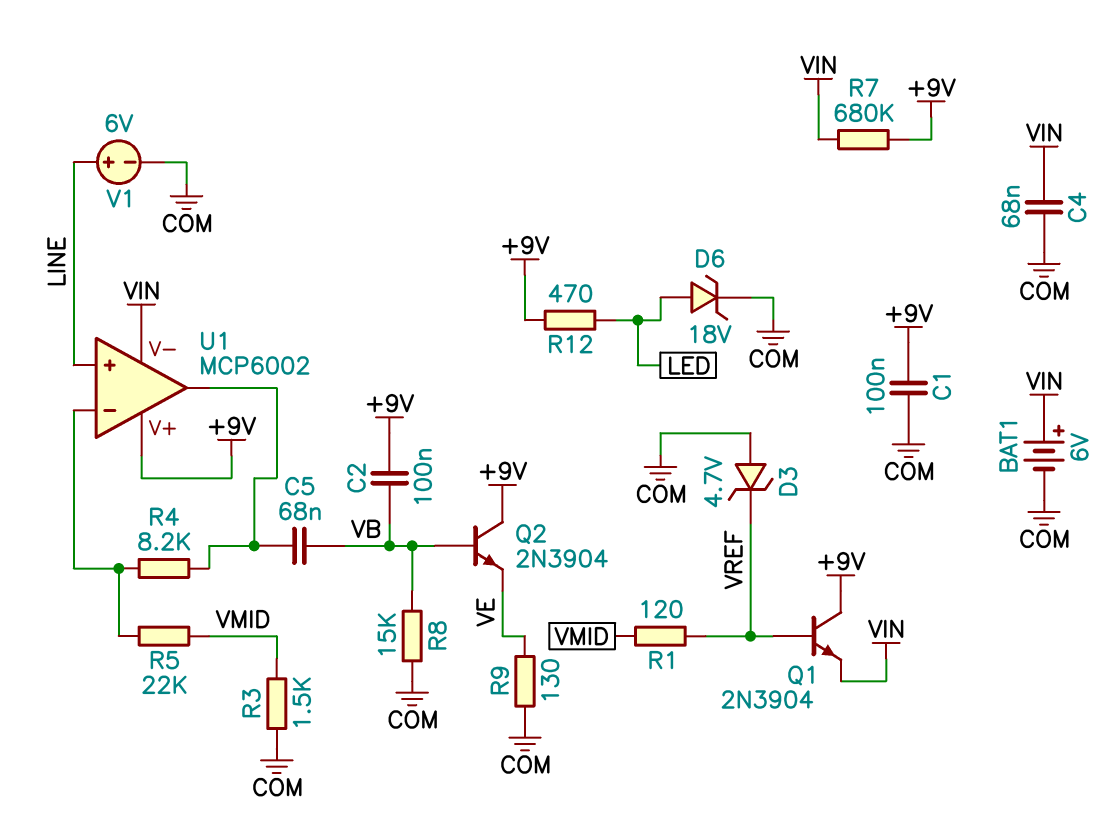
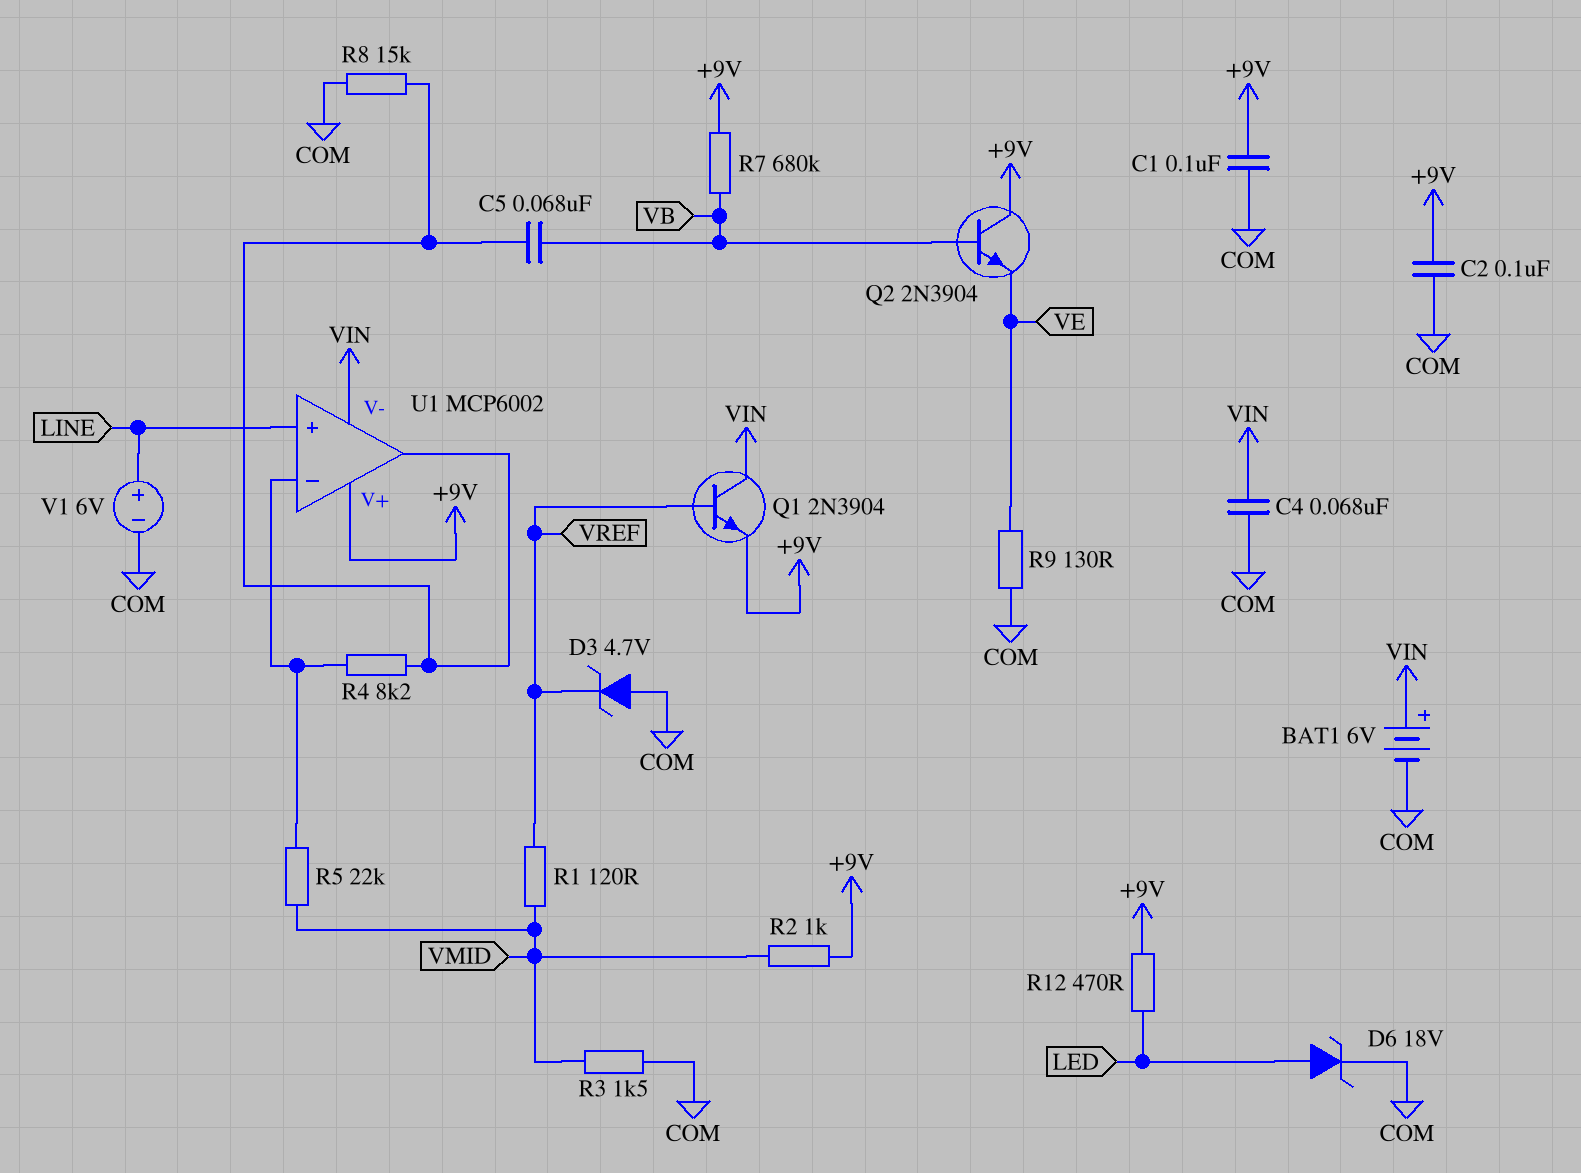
C2: 100nF (+9V, VB) -> 100nF (+9V, COM)
Q1: NPN 2N3904 (B VREF, C +9V, E VIN) -> NPN 2N3904 (B VREF, C VIN, E +9V)
R2: none -> 1k (+9V, VMID)
R7: 680k (+9V, VIN) -> 680k (+9V, VB)
R8: 15k (COM, VB) -> 15k (COM, U1/out)

